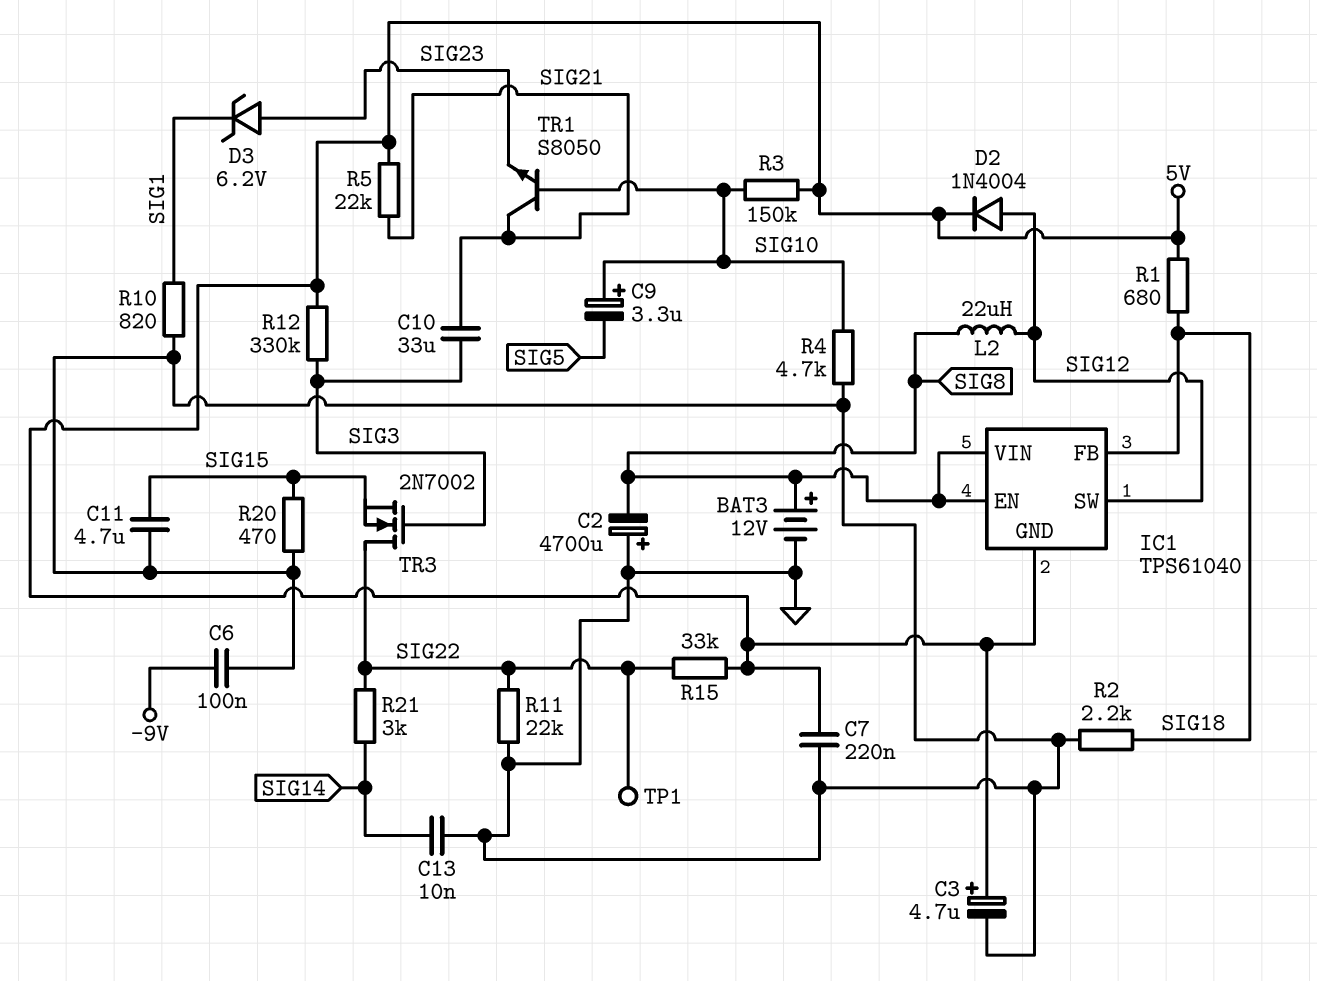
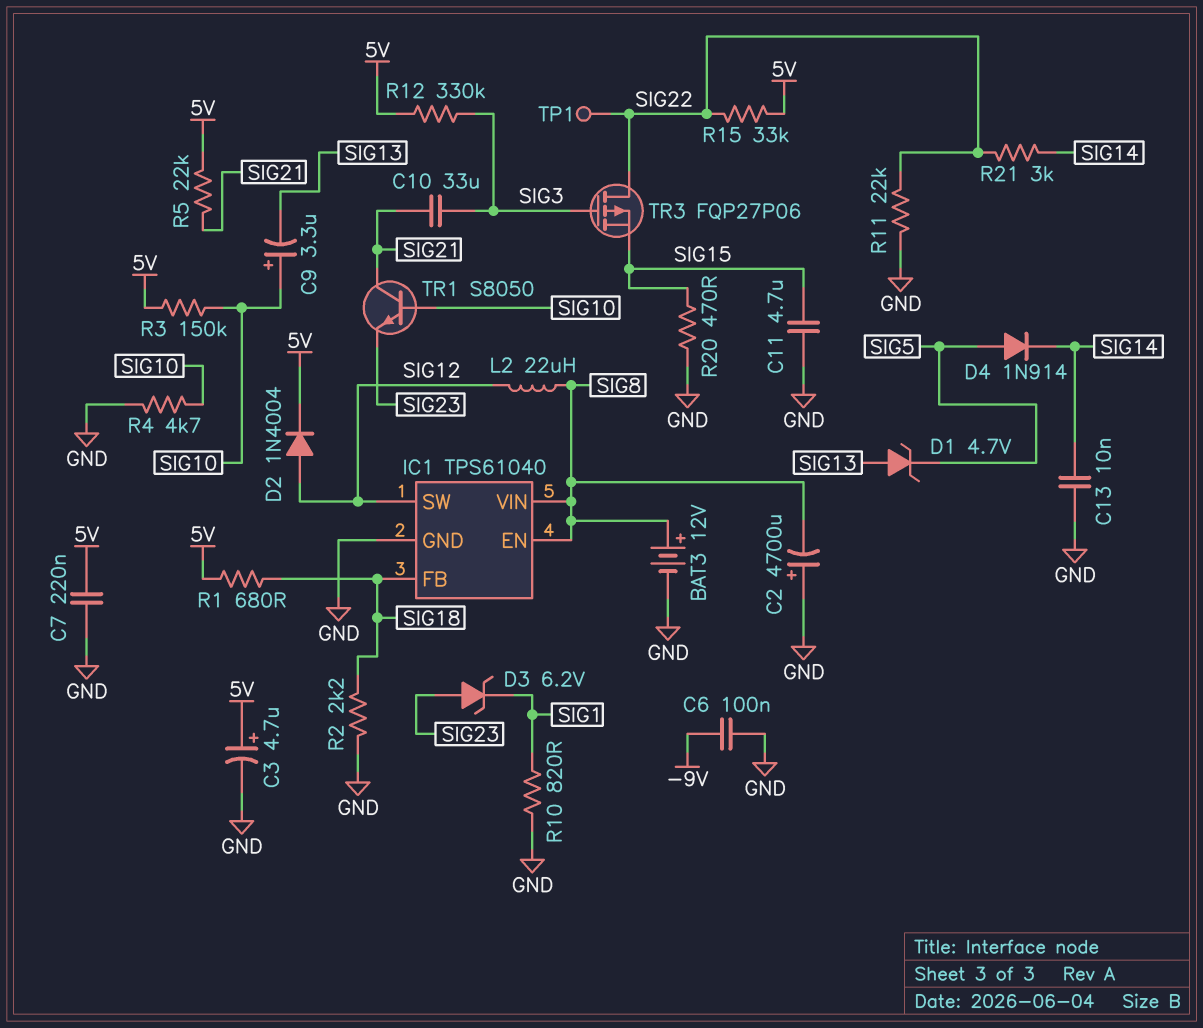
C9: 3.3uF (plus SIG10, minus SIG5) -> 3.3uF (plus SIG10, minus SIG13)
D1: none -> zener 4.7V (A SIG13, K SIG5)
D4: none -> diode 1N914 (A SIG5, K SIG14)
IC1 pin GND: 5V -> GND
TR3: NMOS 2N7002 (G SIG3, D SIG22, S SIG15) -> PMOS FQP27P06 (G SIG3, D SIG22, S SIG15)

